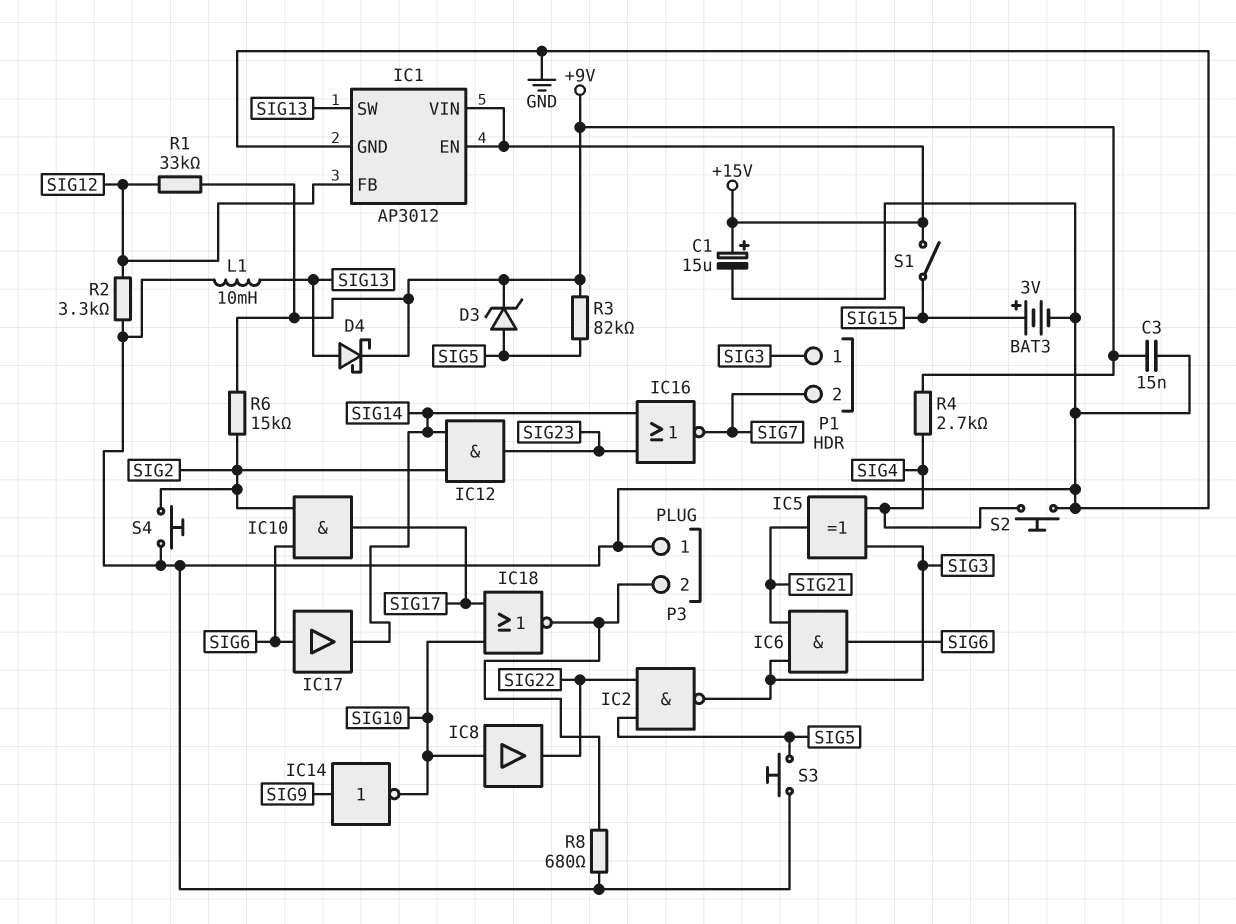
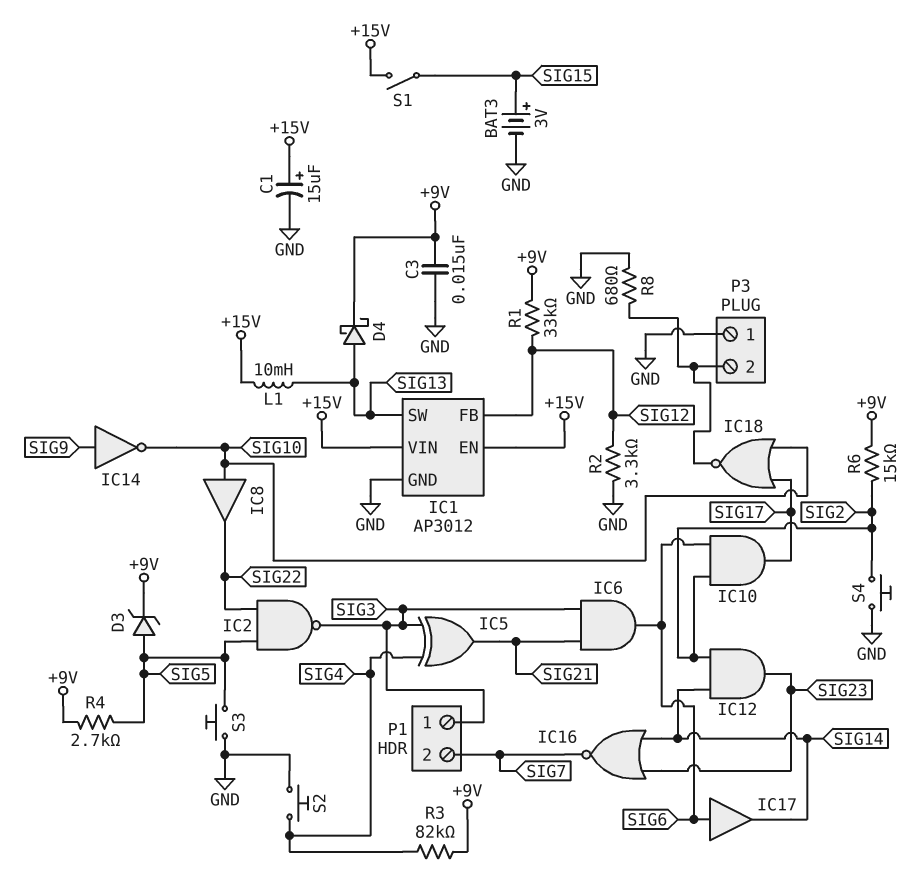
L1: 10mH (GND, SIG13) -> 10mH (+15V, SIG13)
R3: 82k (+9V, SIG5) -> 82k (+9V, SIG4)
R4: 2.7k (+9V, SIG4) -> 2.7k (+9V, SIG5)

